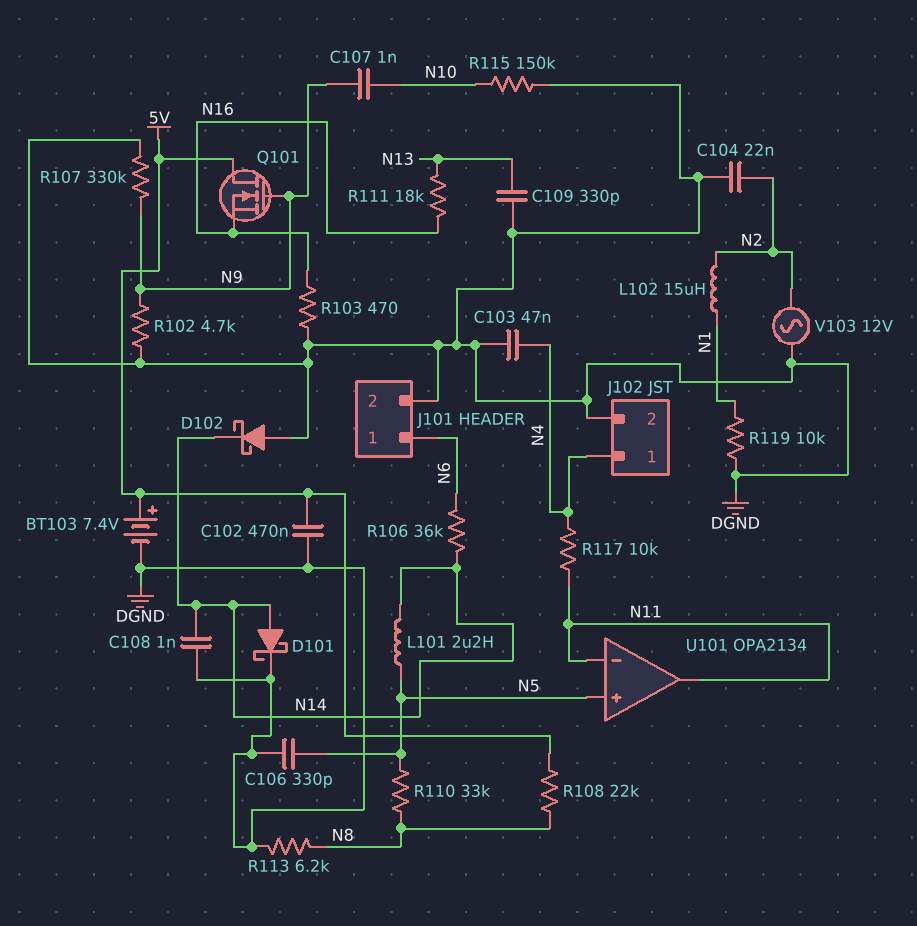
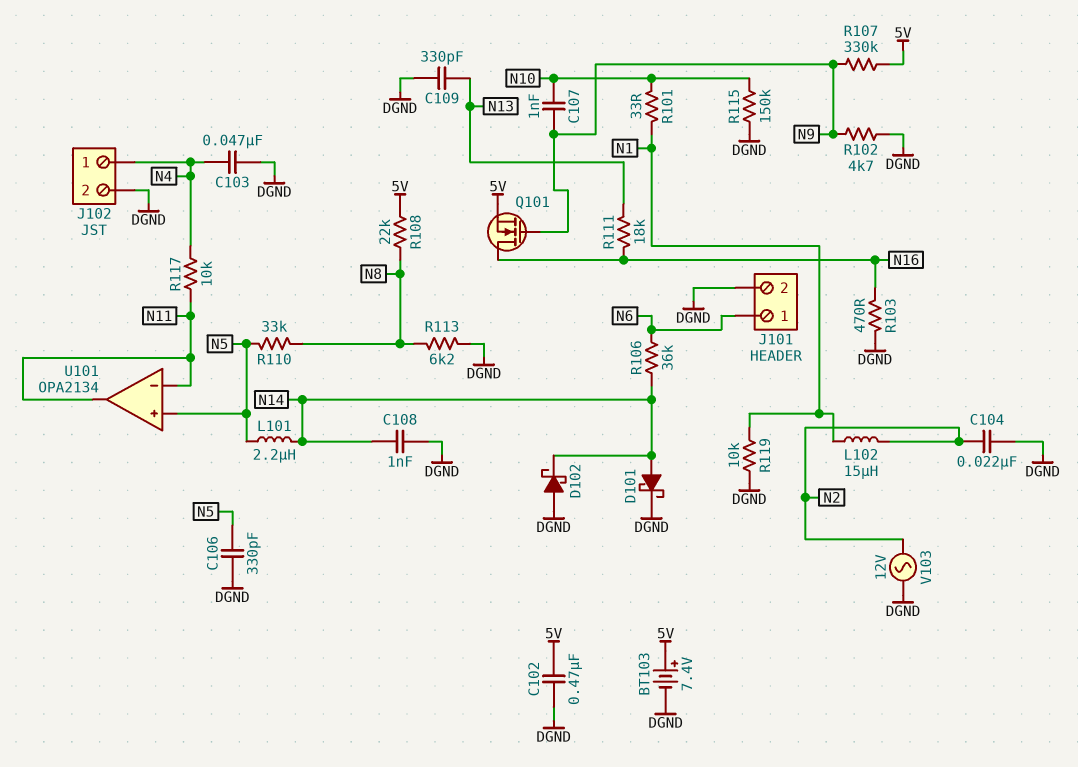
Q101: NMOS (G N9, D 5V, S N16) -> NMOS (G N9, D N16, S 5V)
R101: none -> 33 (N1, N10)
R107: 330k (DGND, N9) -> 330k (5V, N9)

